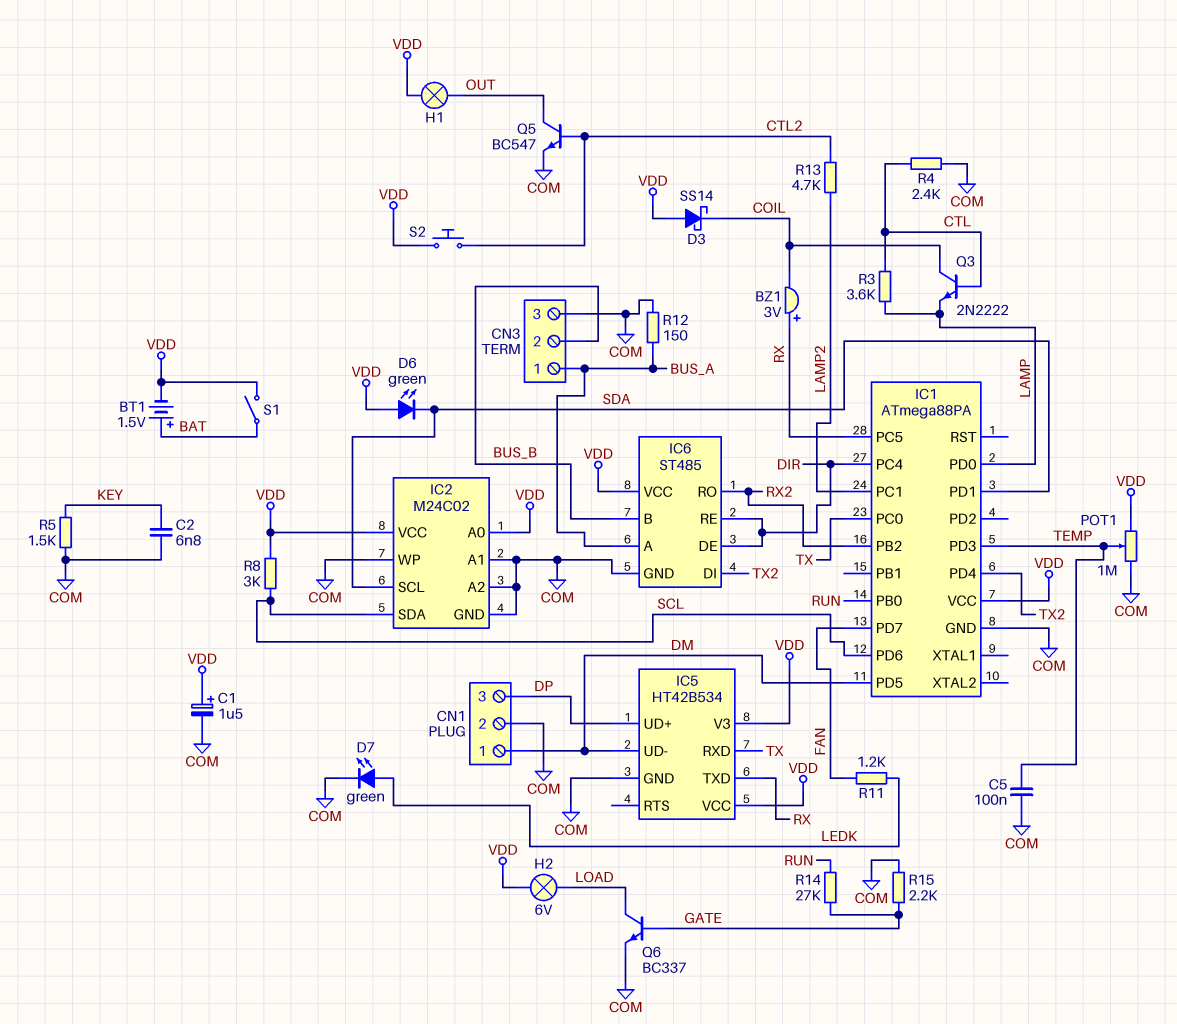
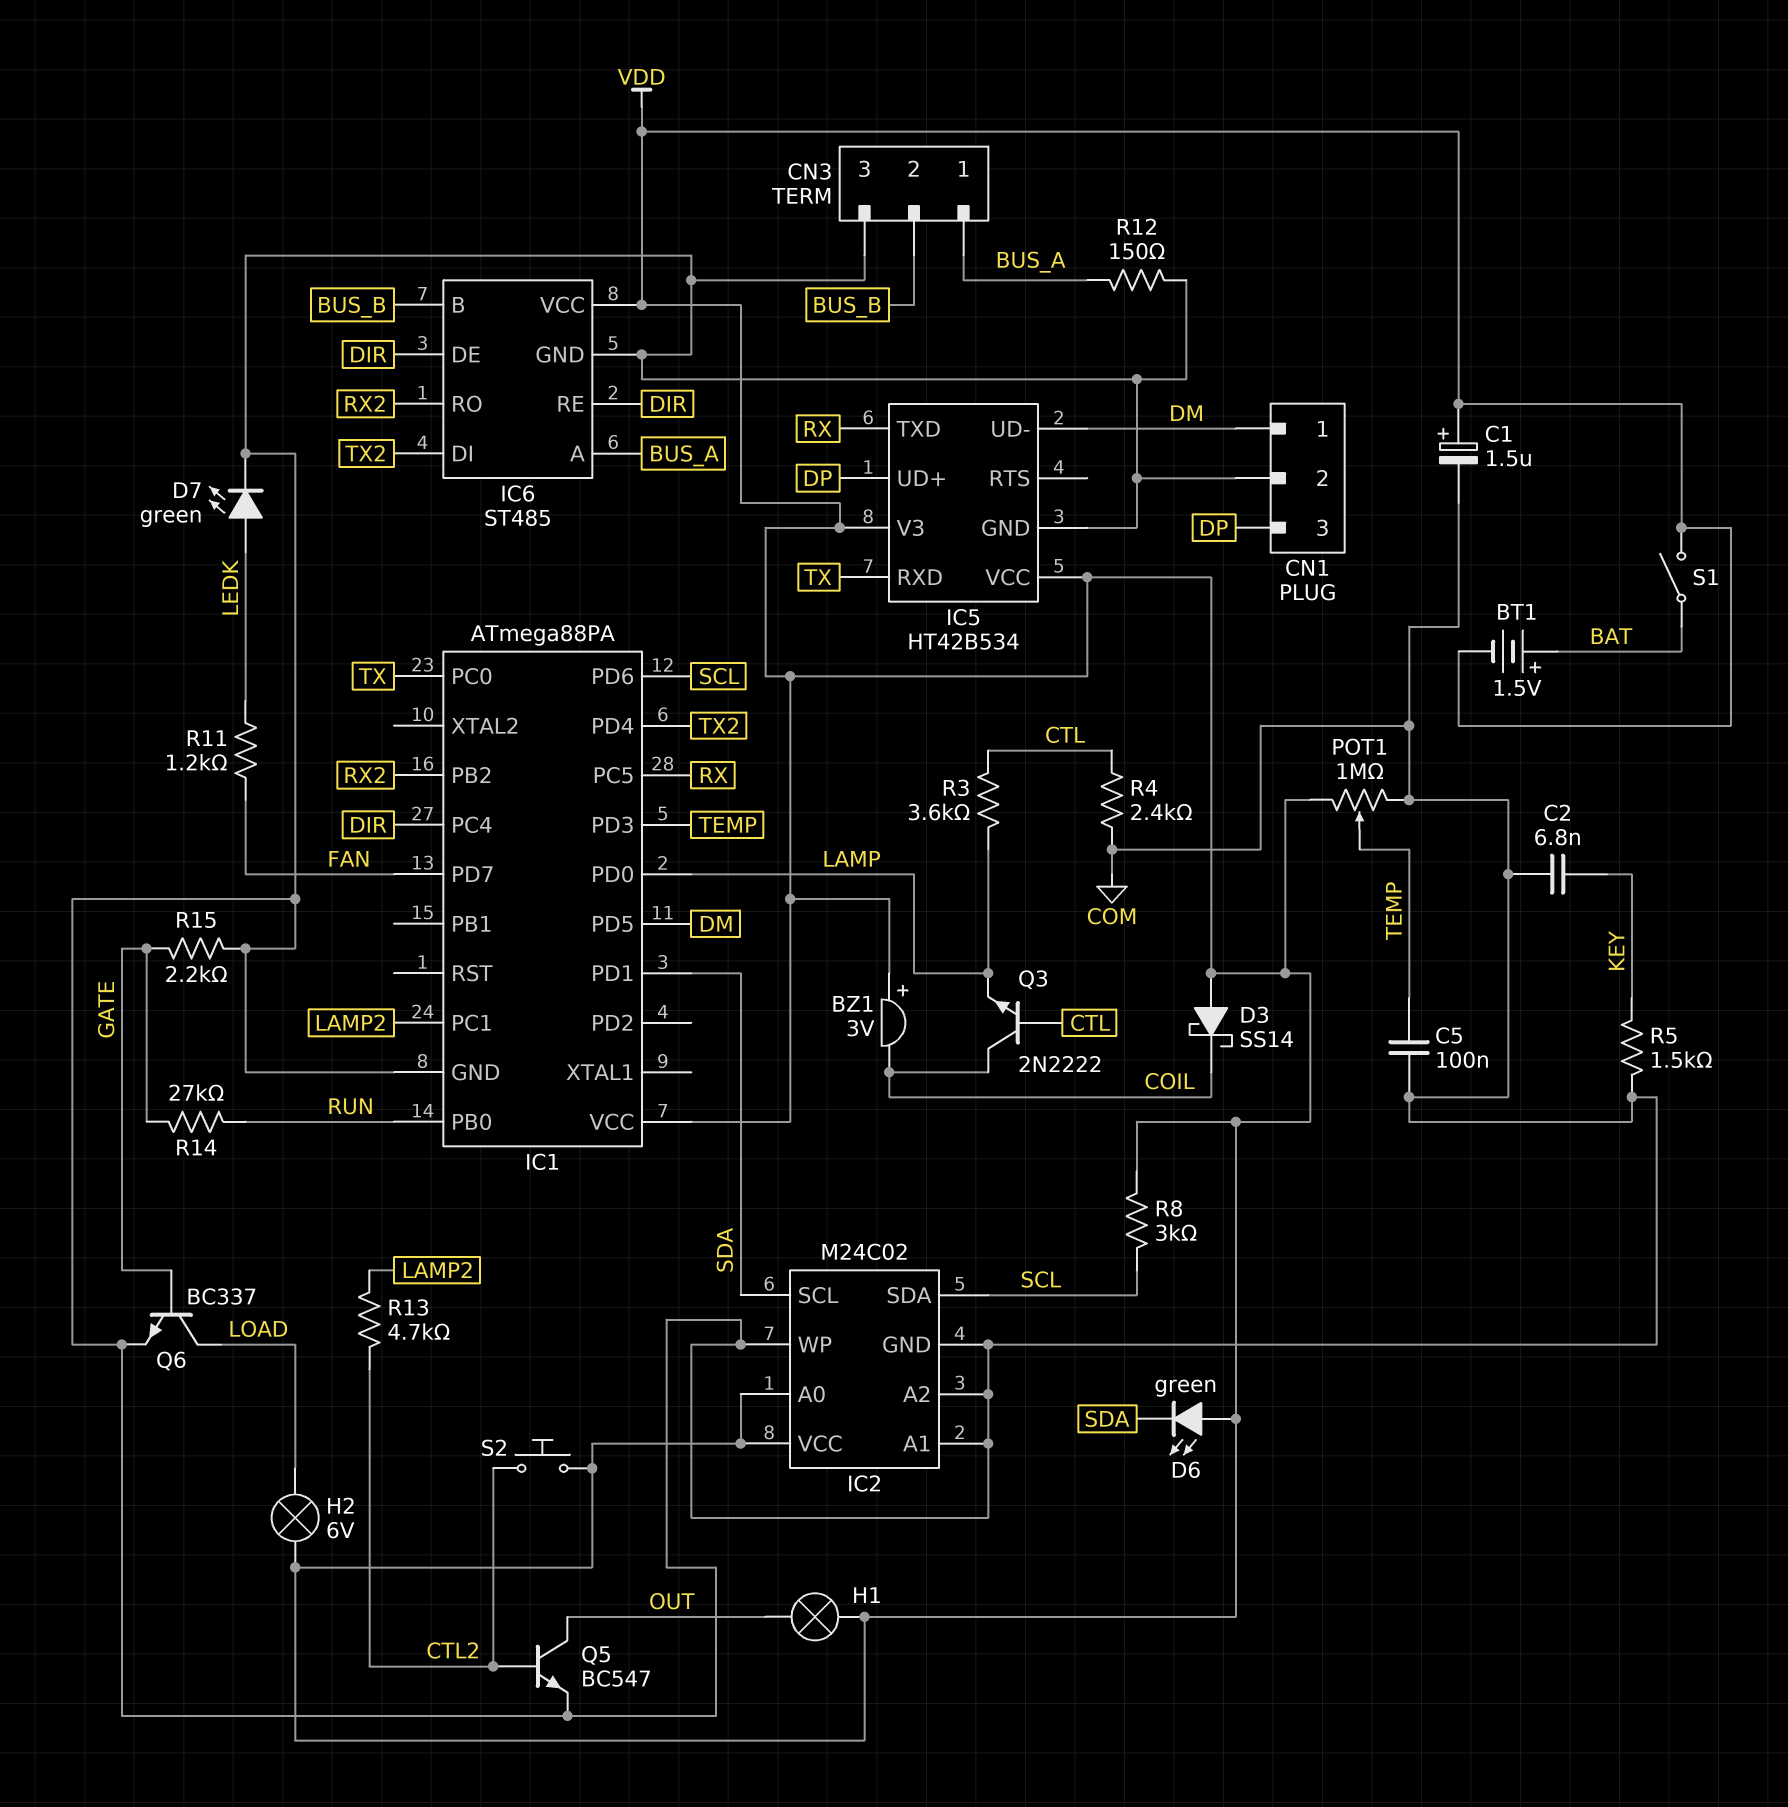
BZ1: buzzer 3V (plus RX, minus COIL) -> buzzer 3V (plus VDD, minus COIL)

